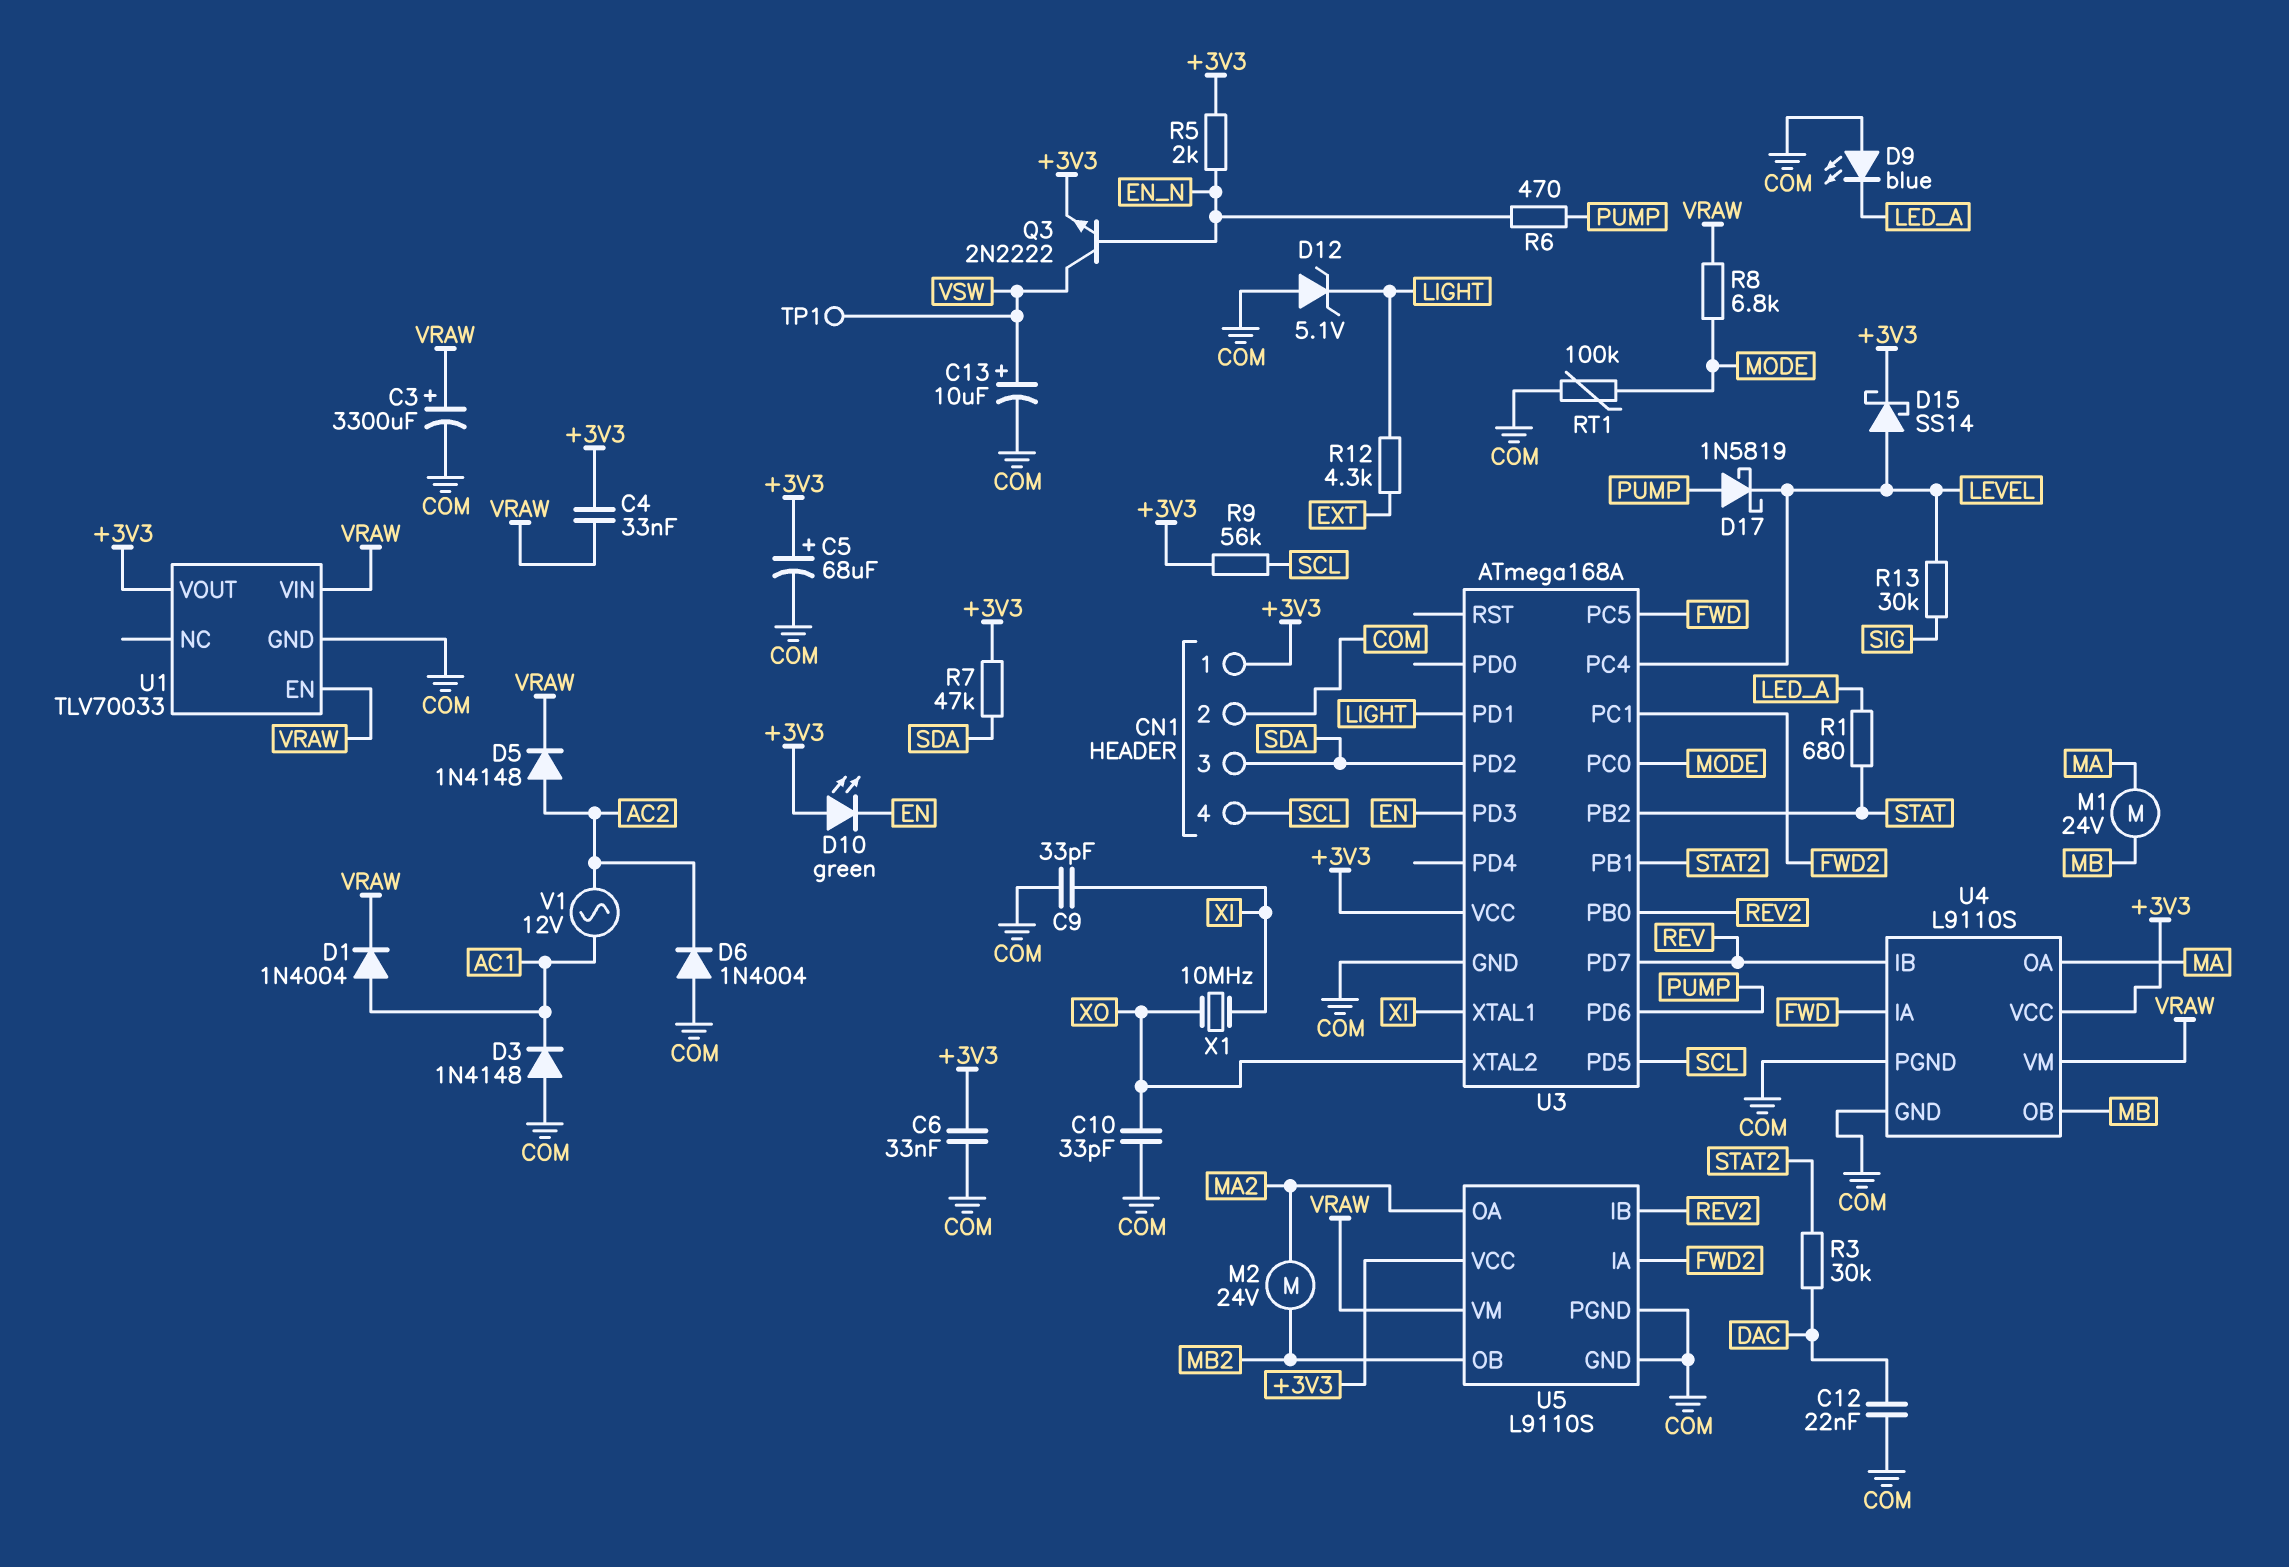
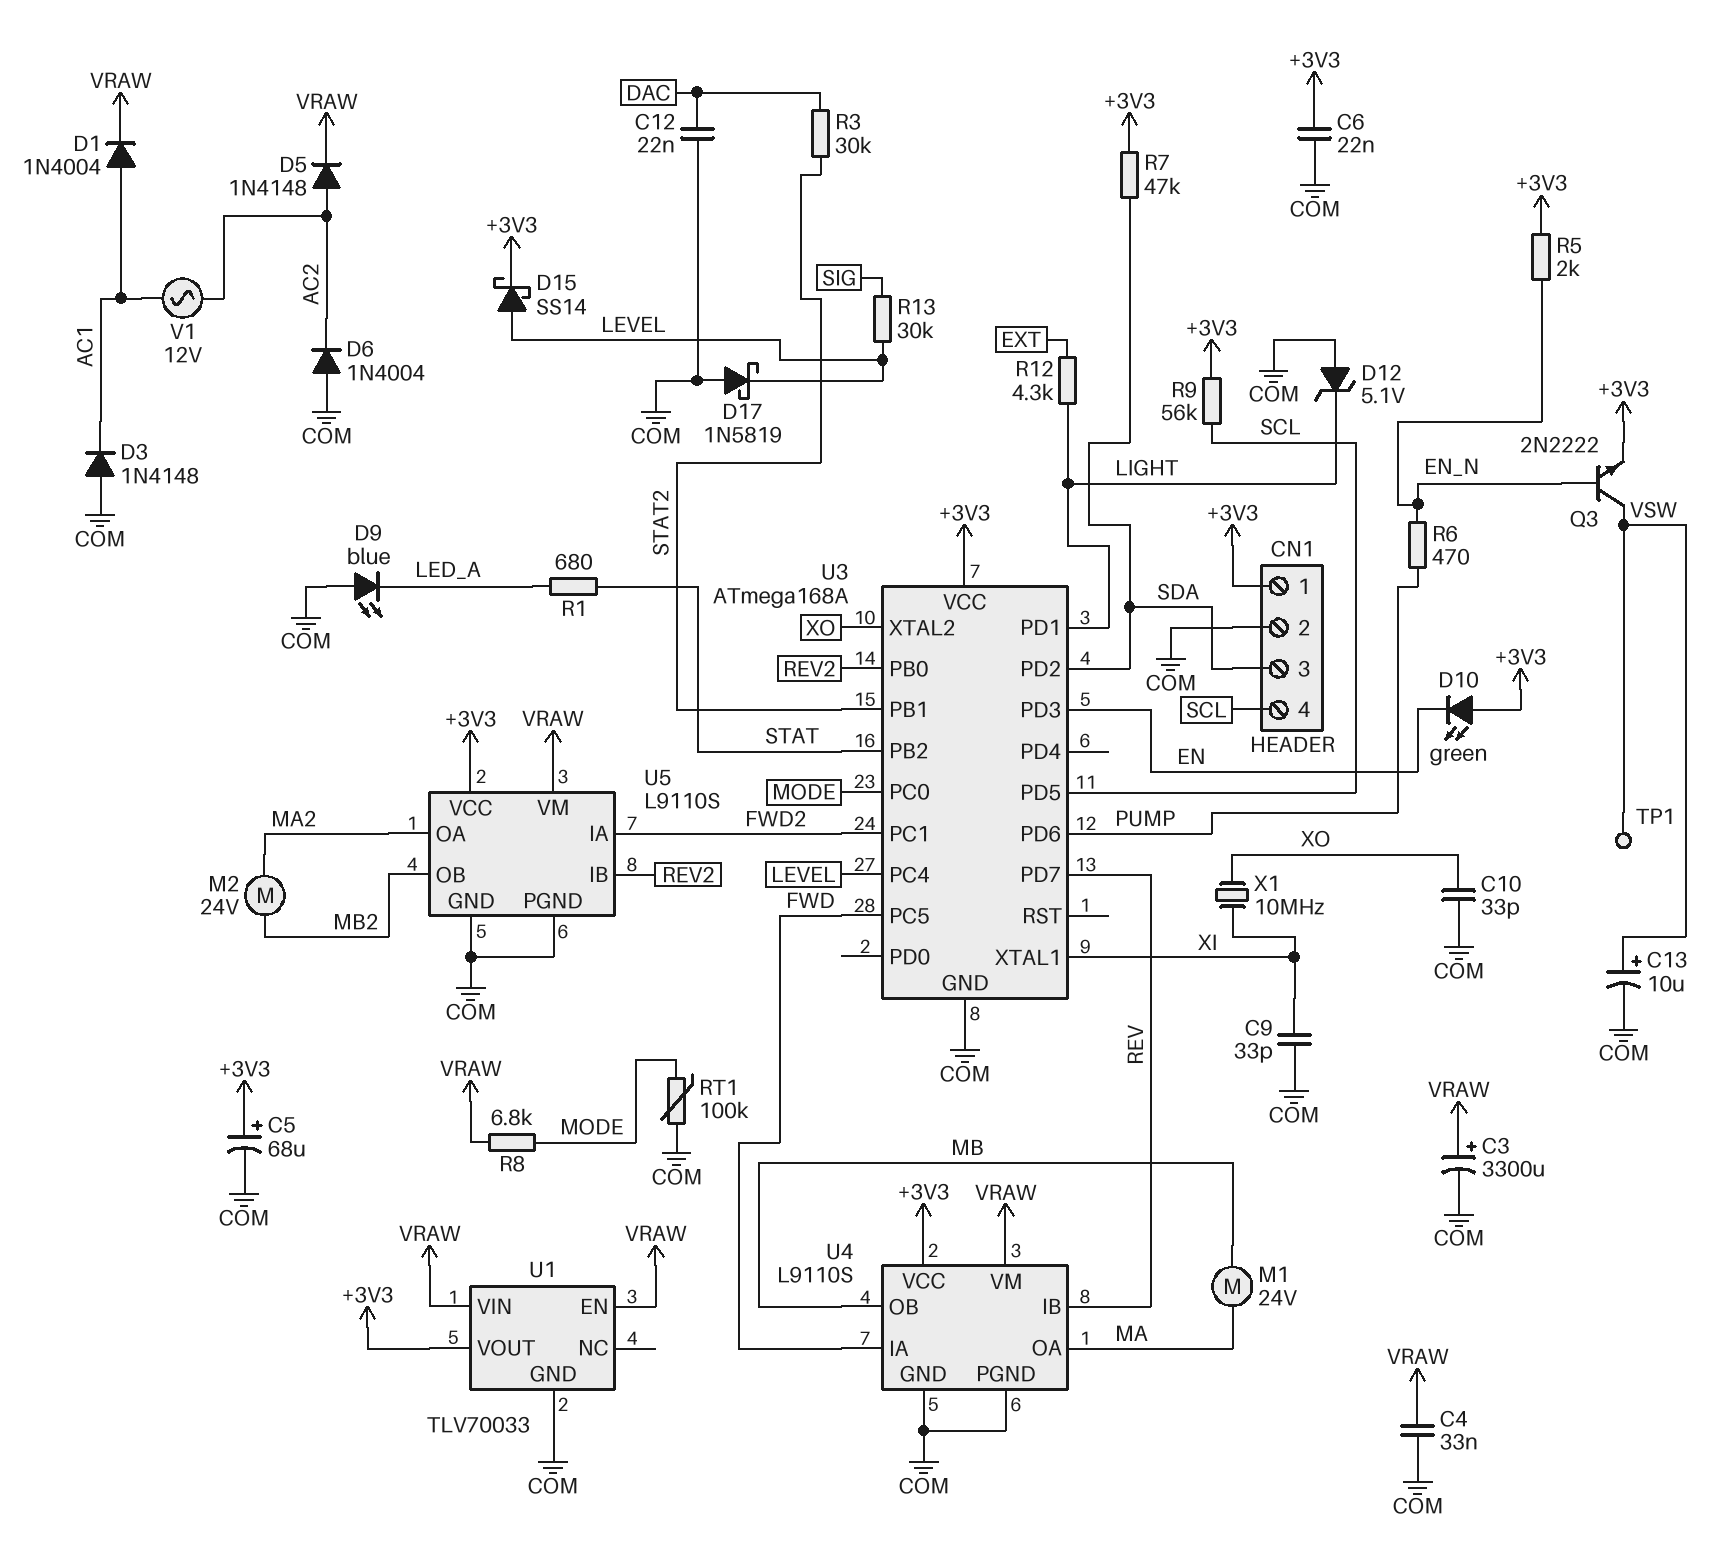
C4: 33nF (+3V3, VRAW) -> 33nF (COM, VRAW)
C6: 33nF (+3V3, COM) -> 22nF (+3V3, COM)
D17: schottky 1N5819 (A PUMP, K LEVEL) -> schottky 1N5819 (A COM, K LEVEL)

